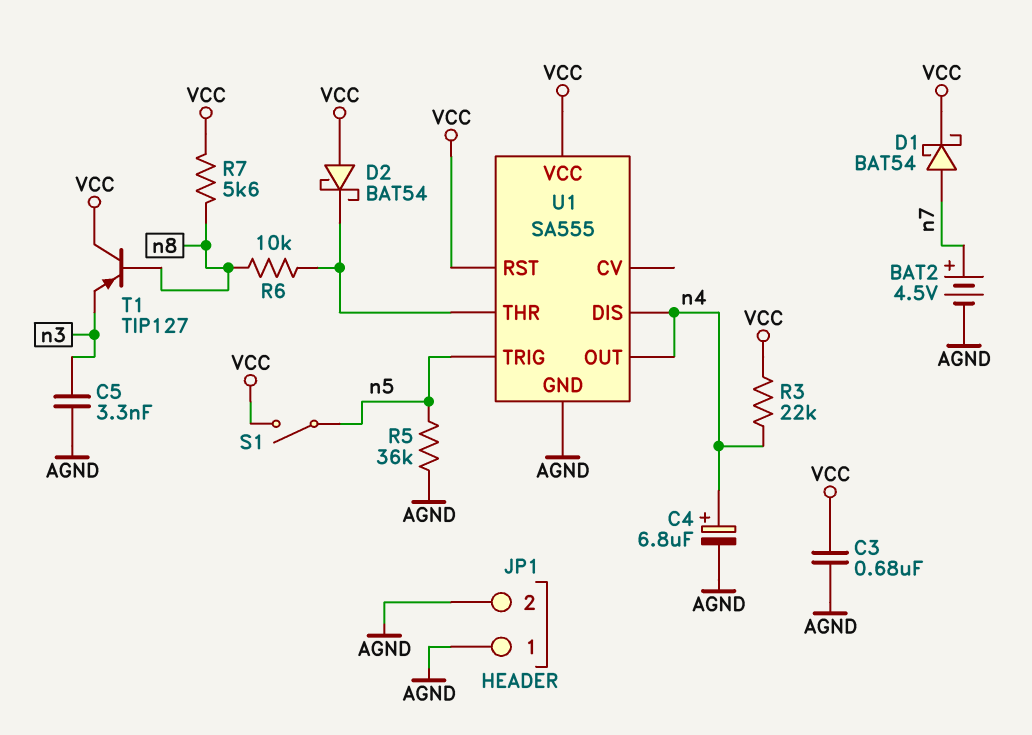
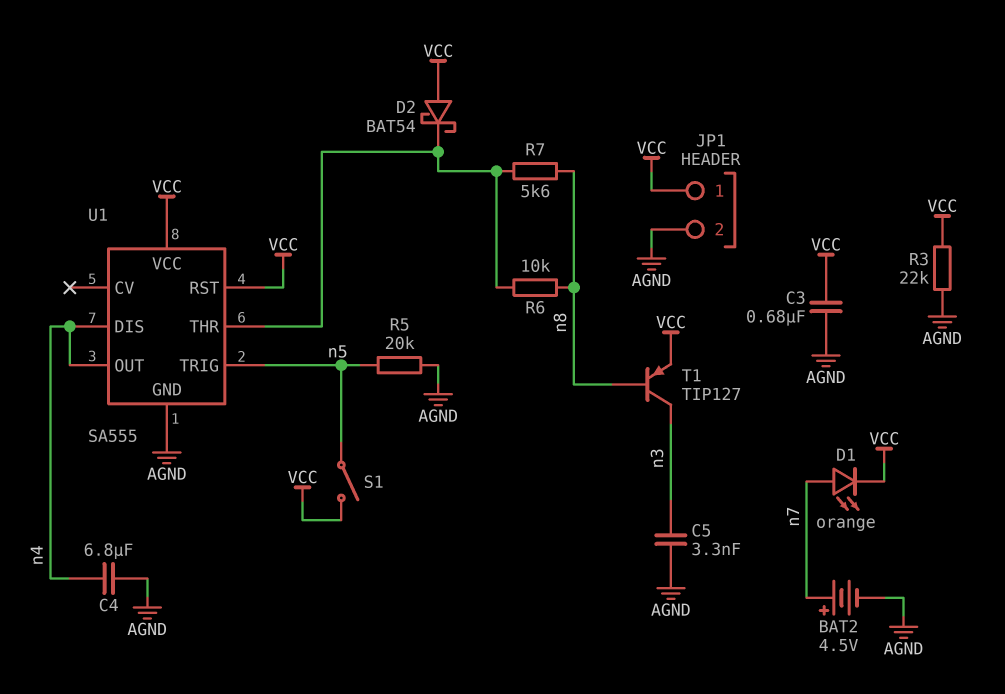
C4: 6.8uF (plus n4, minus AGND) -> 6.8uF (AGND, n4)
D1: schottky BAT54 (A n7, K VCC) -> LED orange (A n7, K VCC)
JP1 pin 1: AGND -> VCC
R3: 22k (VCC, n4) -> 22k (AGND, VCC)
R5: 36k (AGND, n5) -> 20k (AGND, n5)
R7: 5.6k (VCC, n8) -> 5.6k (U1/THR, n8)
T1: PNP TIP127 (B n8, C VCC, E n3) -> PNP TIP127 (B n8, C n3, E VCC)

